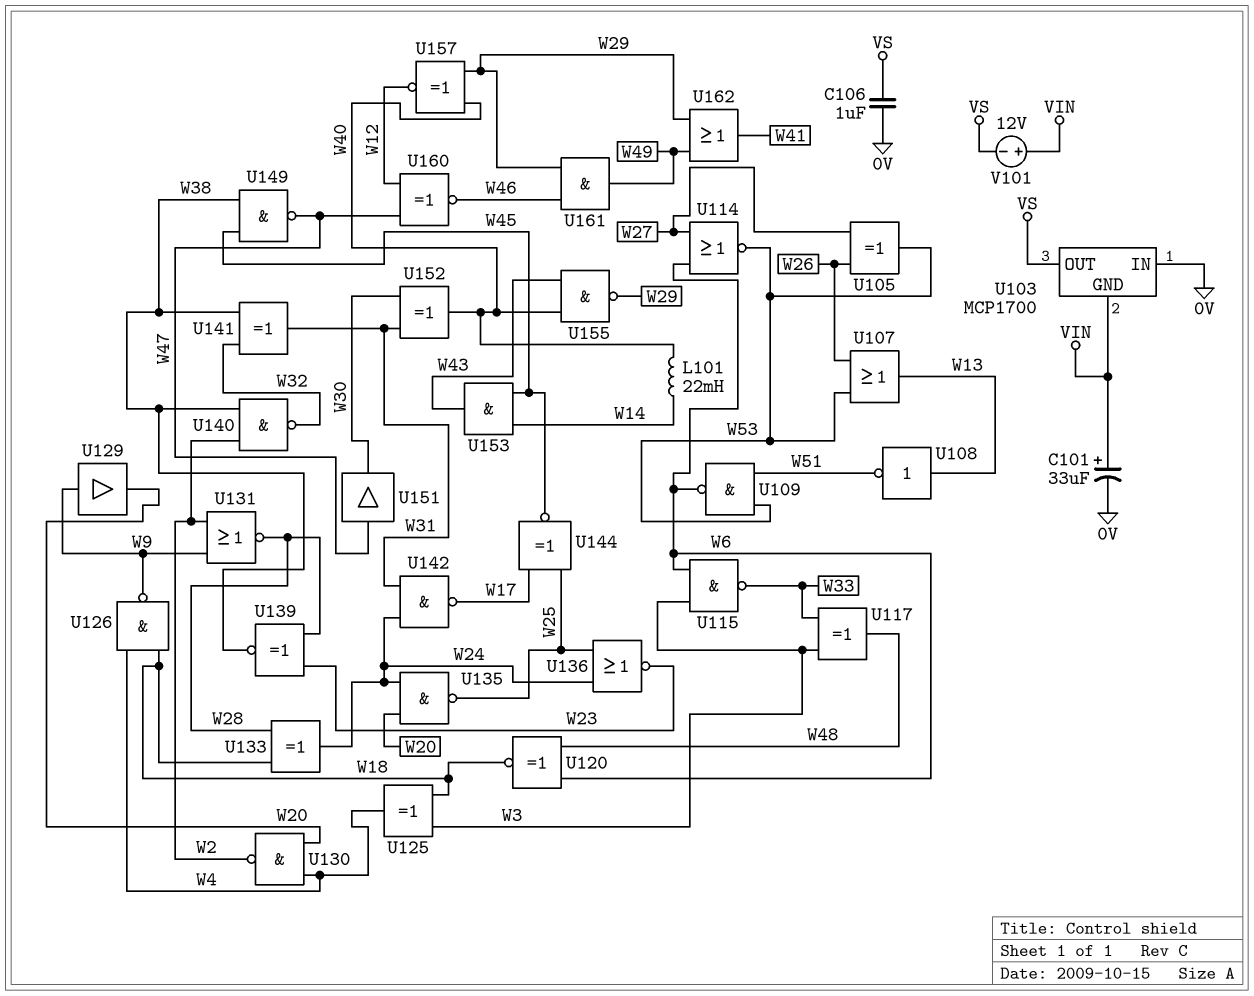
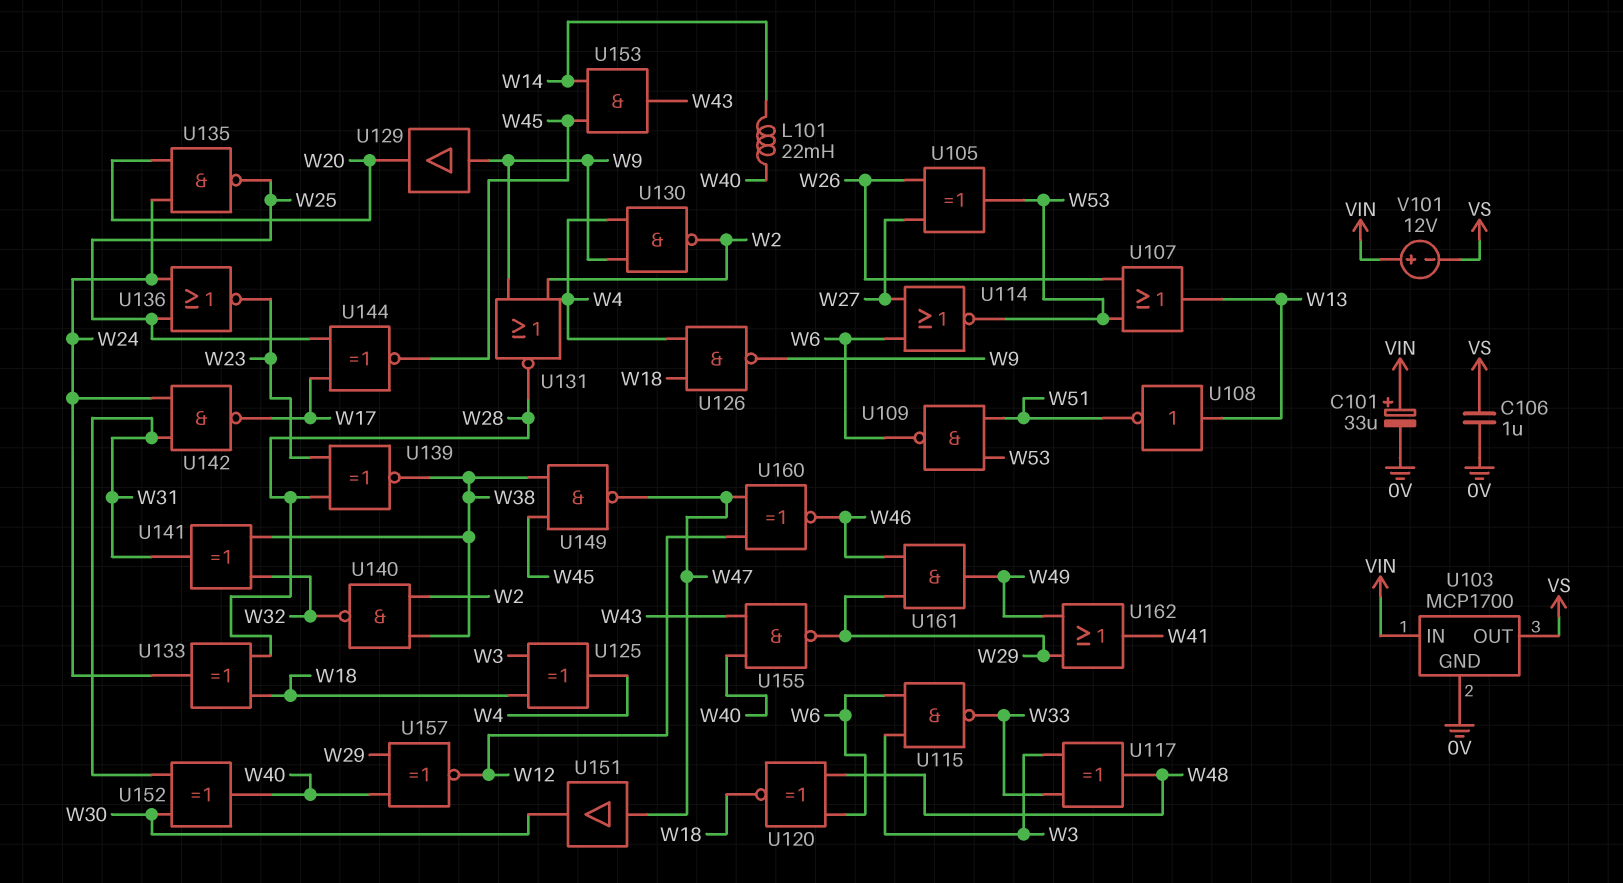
U103 pin GND: VIN -> 0V
U103 pin IN: 0V -> VIN
U130: NAND (in W4, in W20, out W2) -> NAND (in W4, in W9, out W2)

